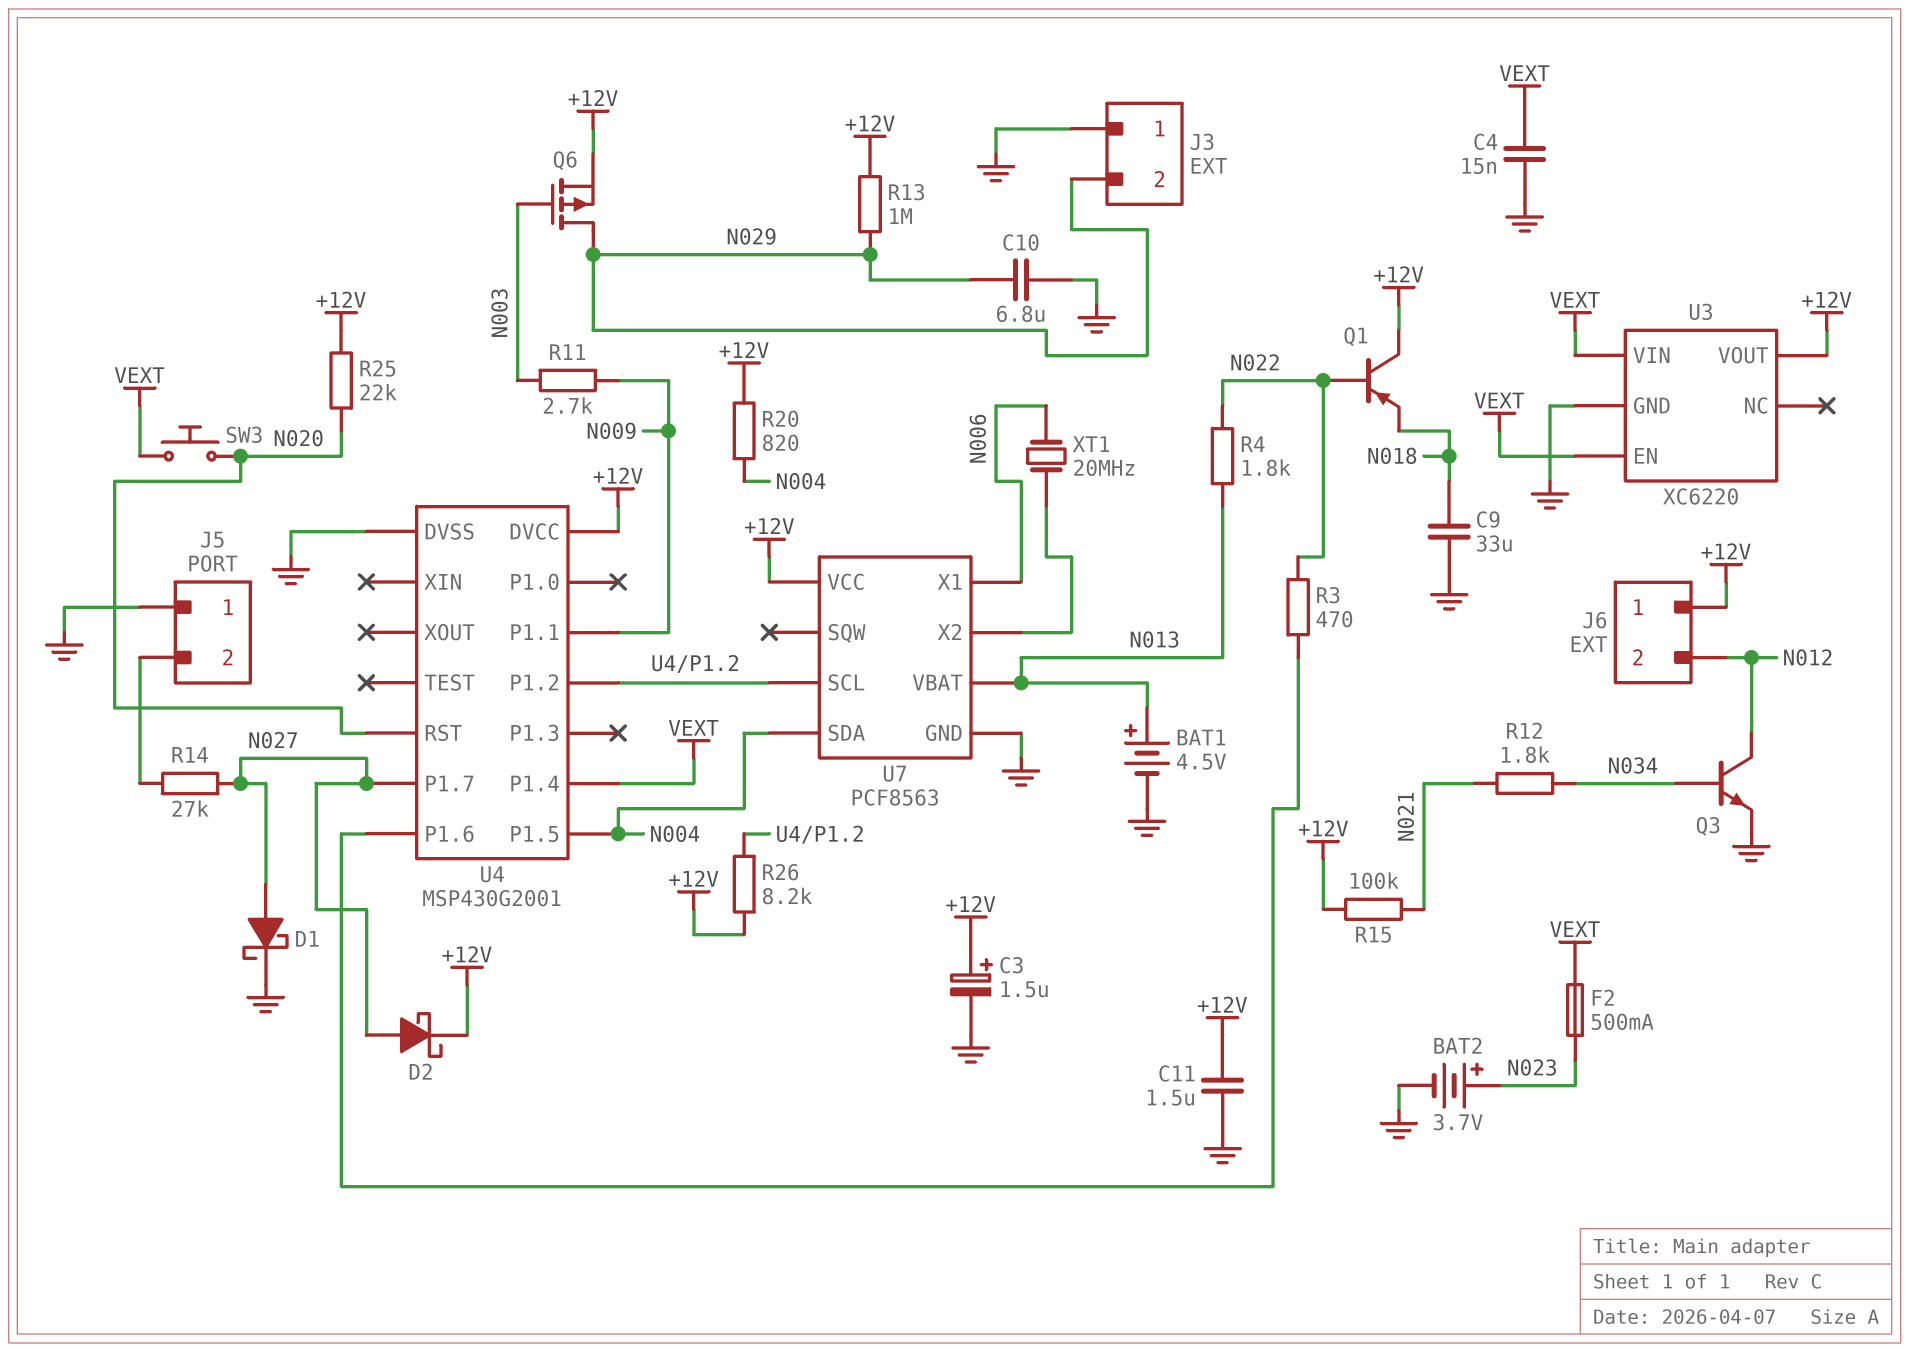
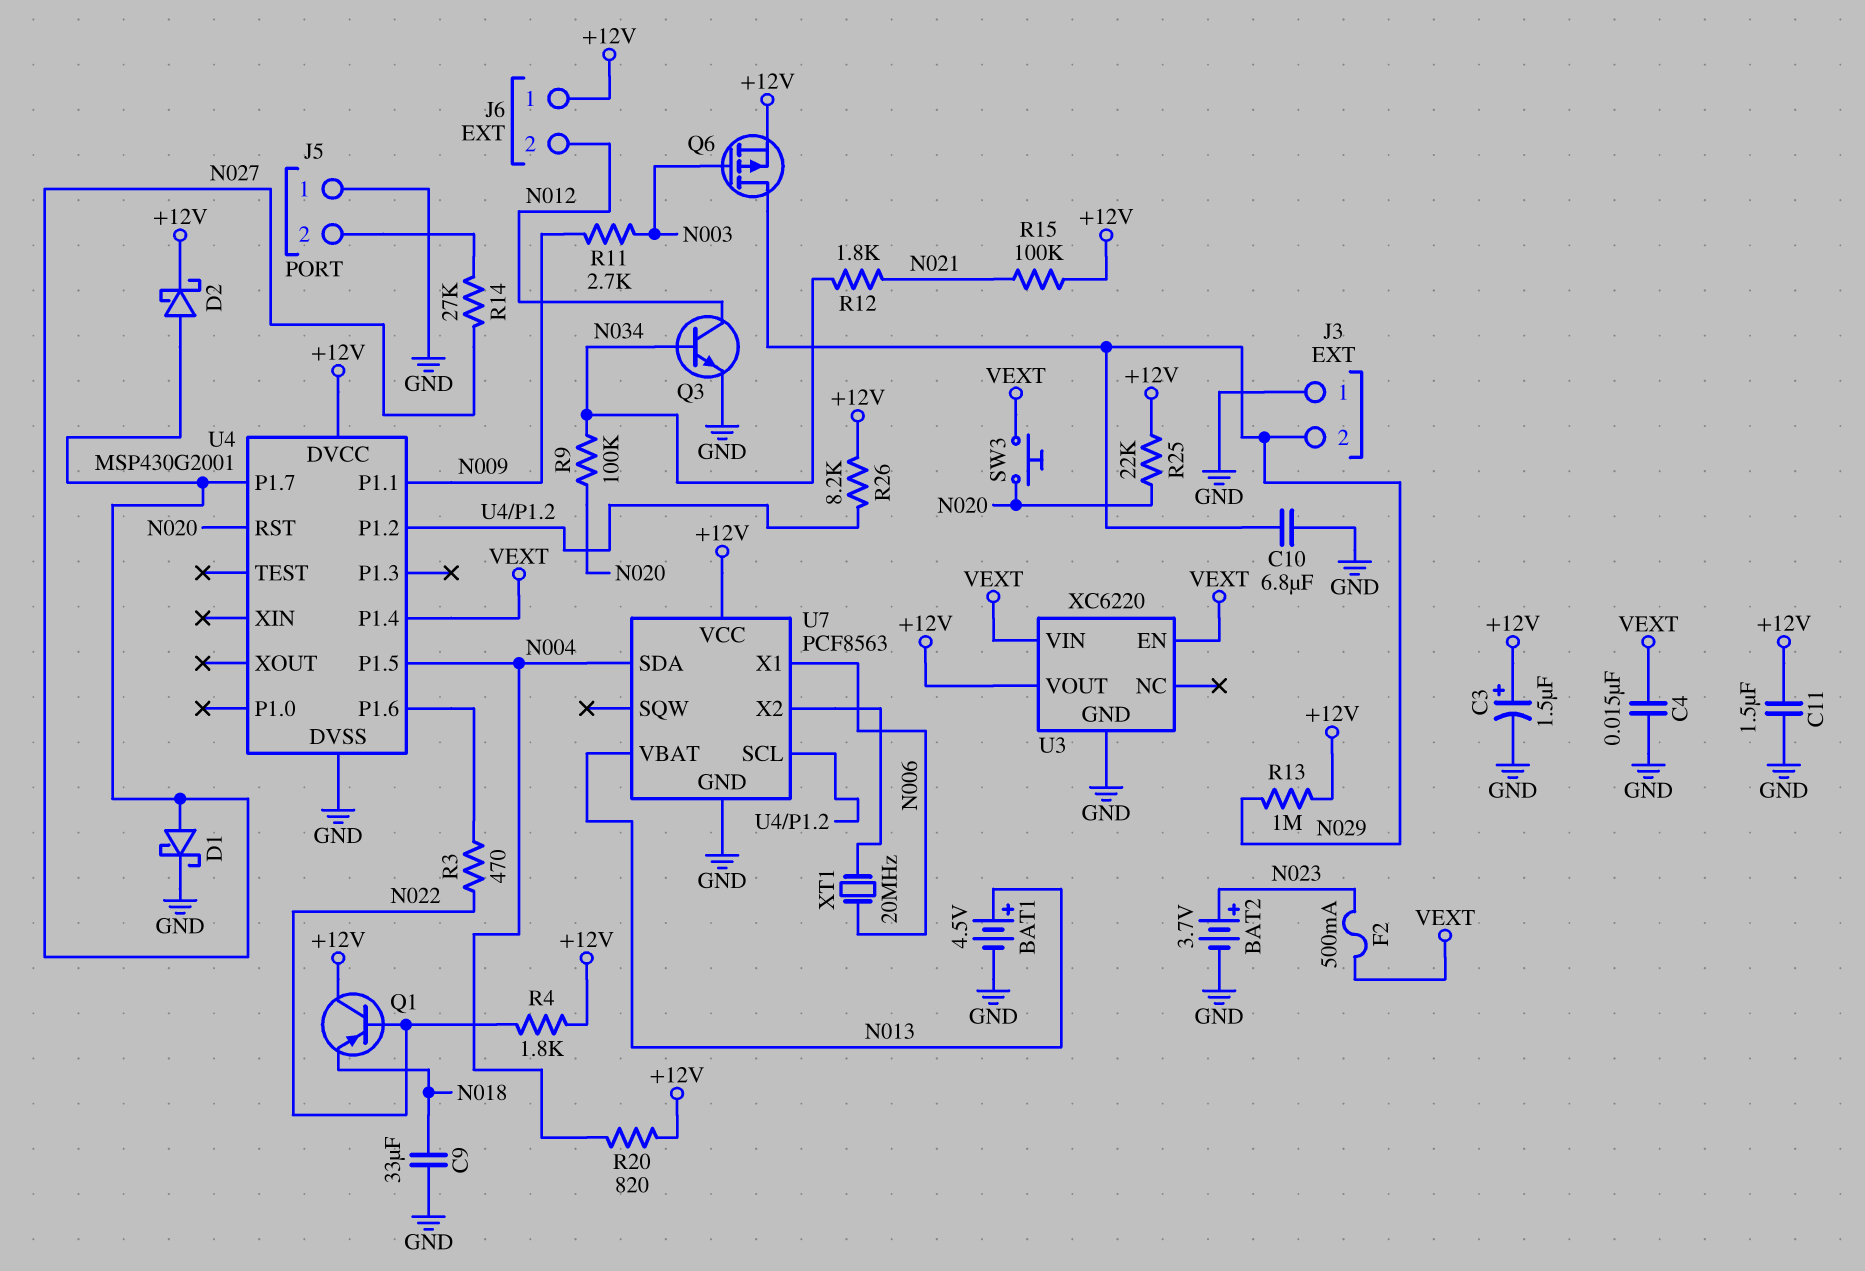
R4: 1.8k (N013, N022) -> 1.8k (+12V, N022)
R9: none -> 100k (N020, N034)

